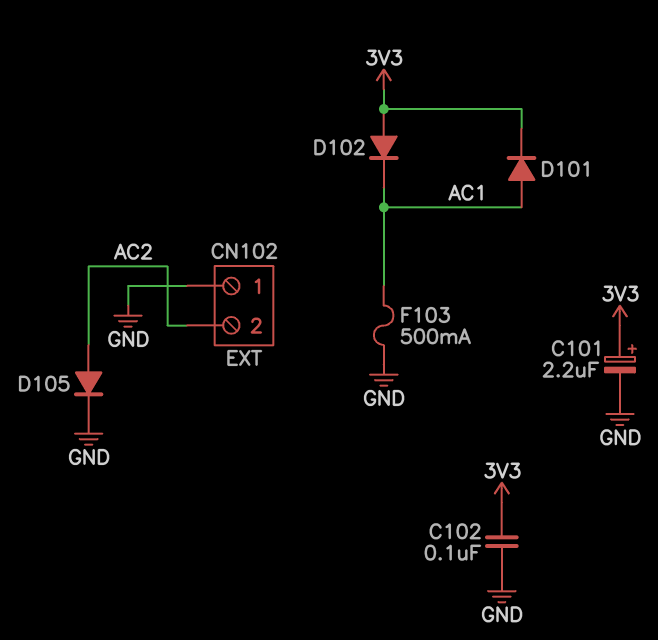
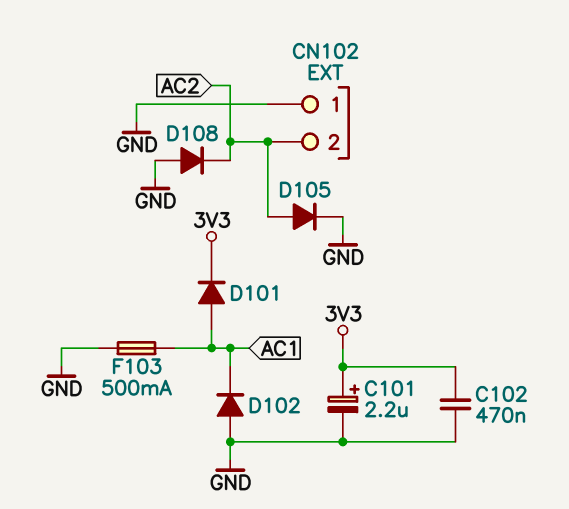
C102: 100nF (3V3, GND) -> 470nF (3V3, GND)
D102: diode (A 3V3, K AC1) -> diode (A GND, K AC1)
D108: none -> diode (A GND, K AC2)

